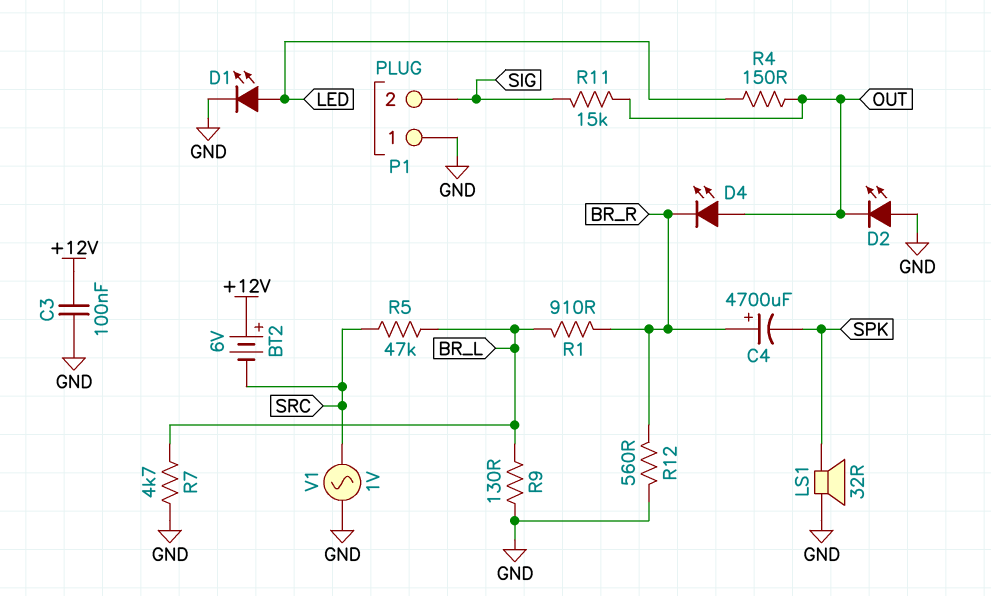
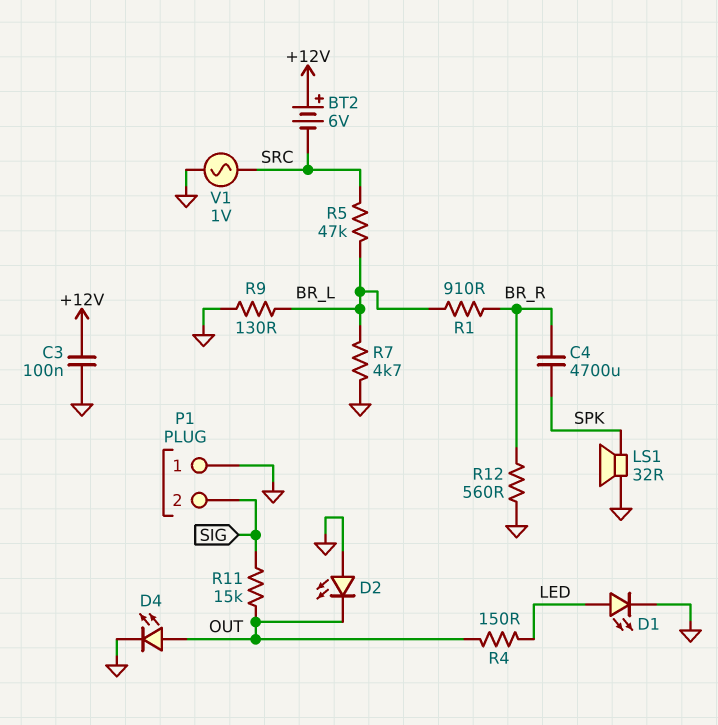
C4: 4700uF (plus BR_R, minus SPK) -> 4700uF (BR_R, SPK)
D4: LED (A OUT, K BR_R) -> LED (A OUT, K GND)

